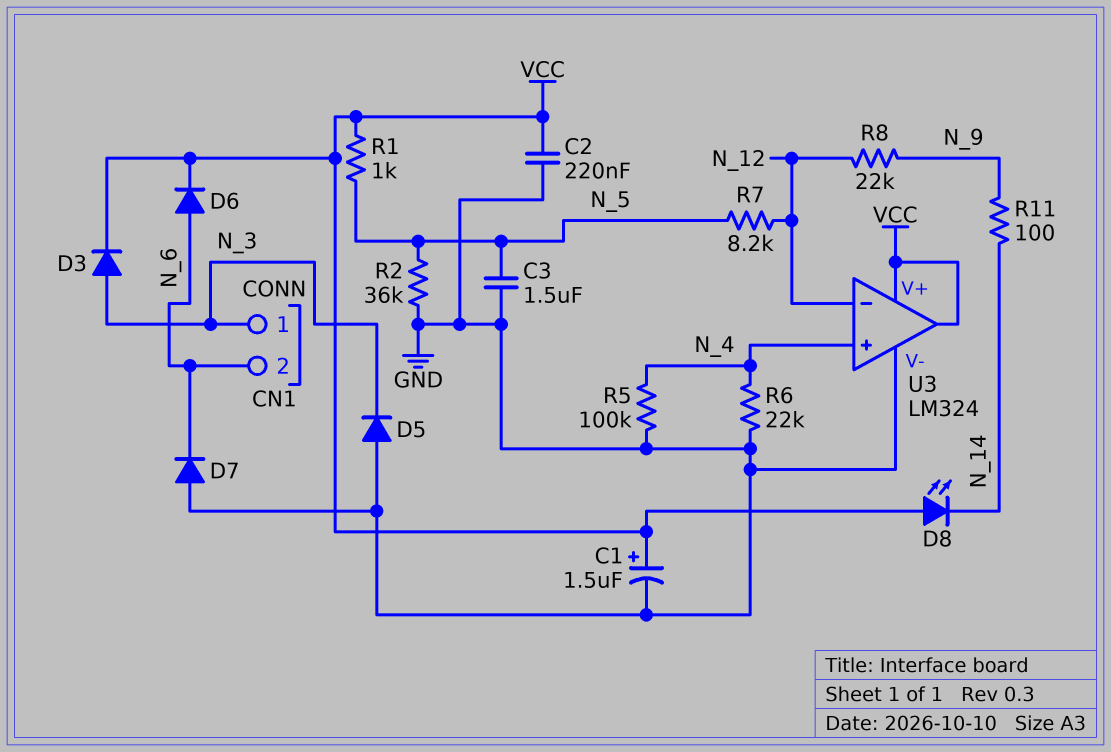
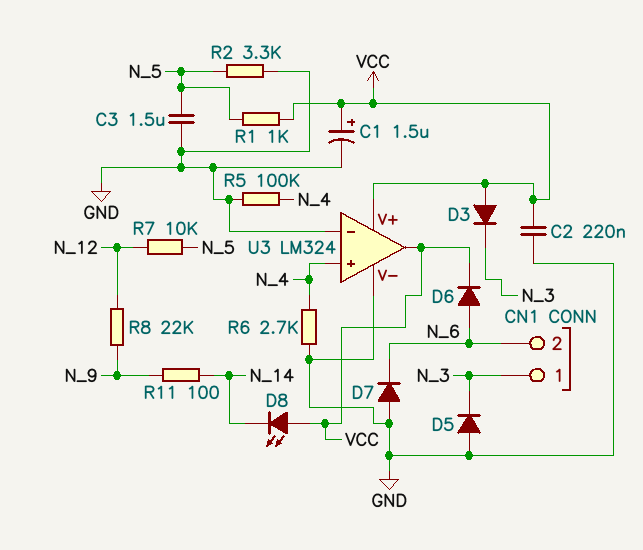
D3: diode (A N_3, K VCC) -> diode (A VCC, K N_3)
R2: 36k (GND, N_5) -> 3.3k (GND, N_5)
R6: 22k (GND, N_4) -> 2.7k (GND, N_4)
R7: 8.2k (N_5, N_12) -> 10k (N_5, N_12)
U3 pin in-: N_12 -> GND

